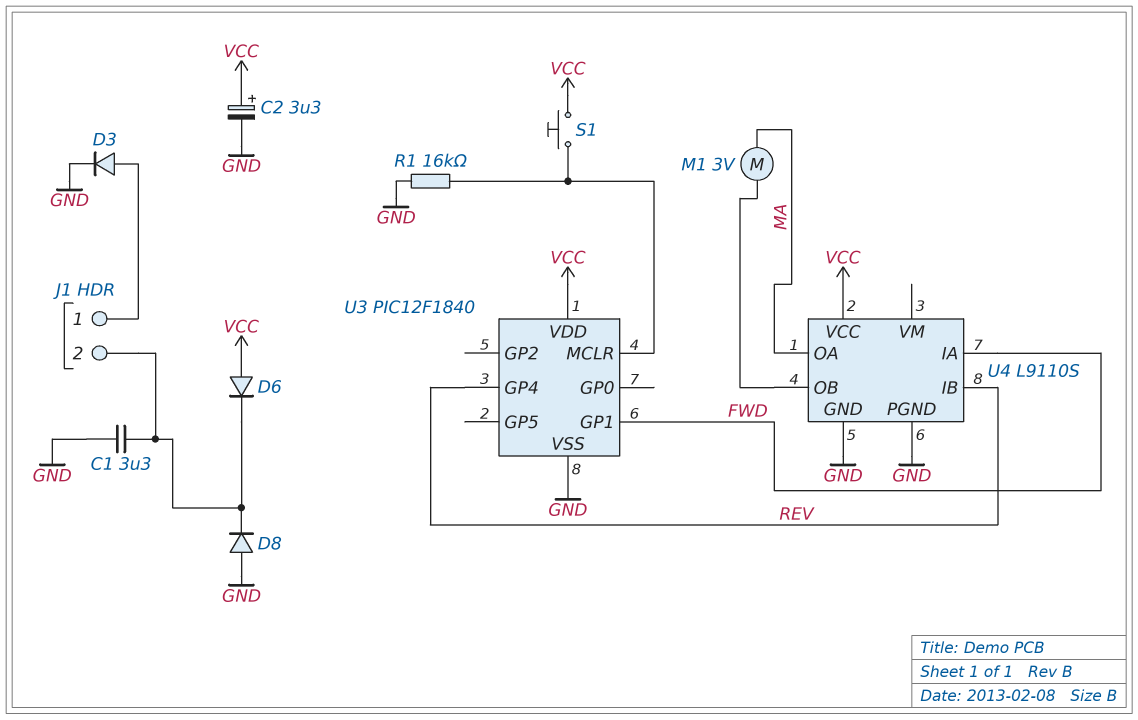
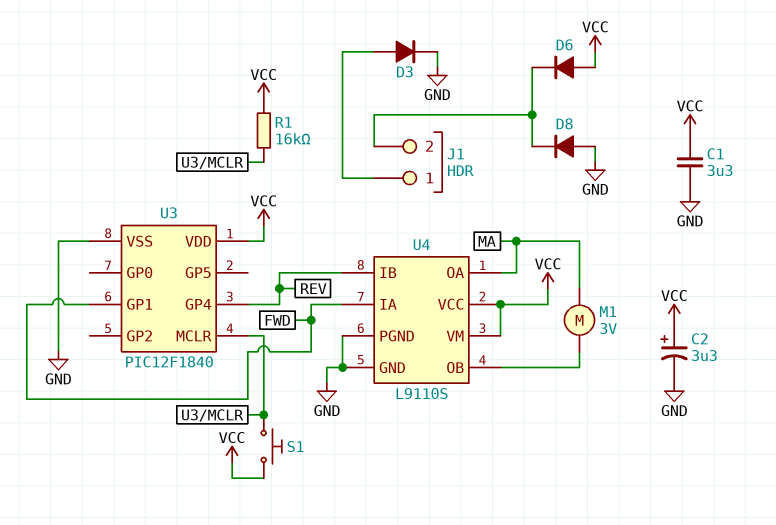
C1: 3.3uF (GND, J1/2) -> 3.3uF (GND, VCC)
R1: 16k (GND, U3/MCLR) -> 16k (U3/MCLR, VCC)
U4 pin VM: none -> VCC

